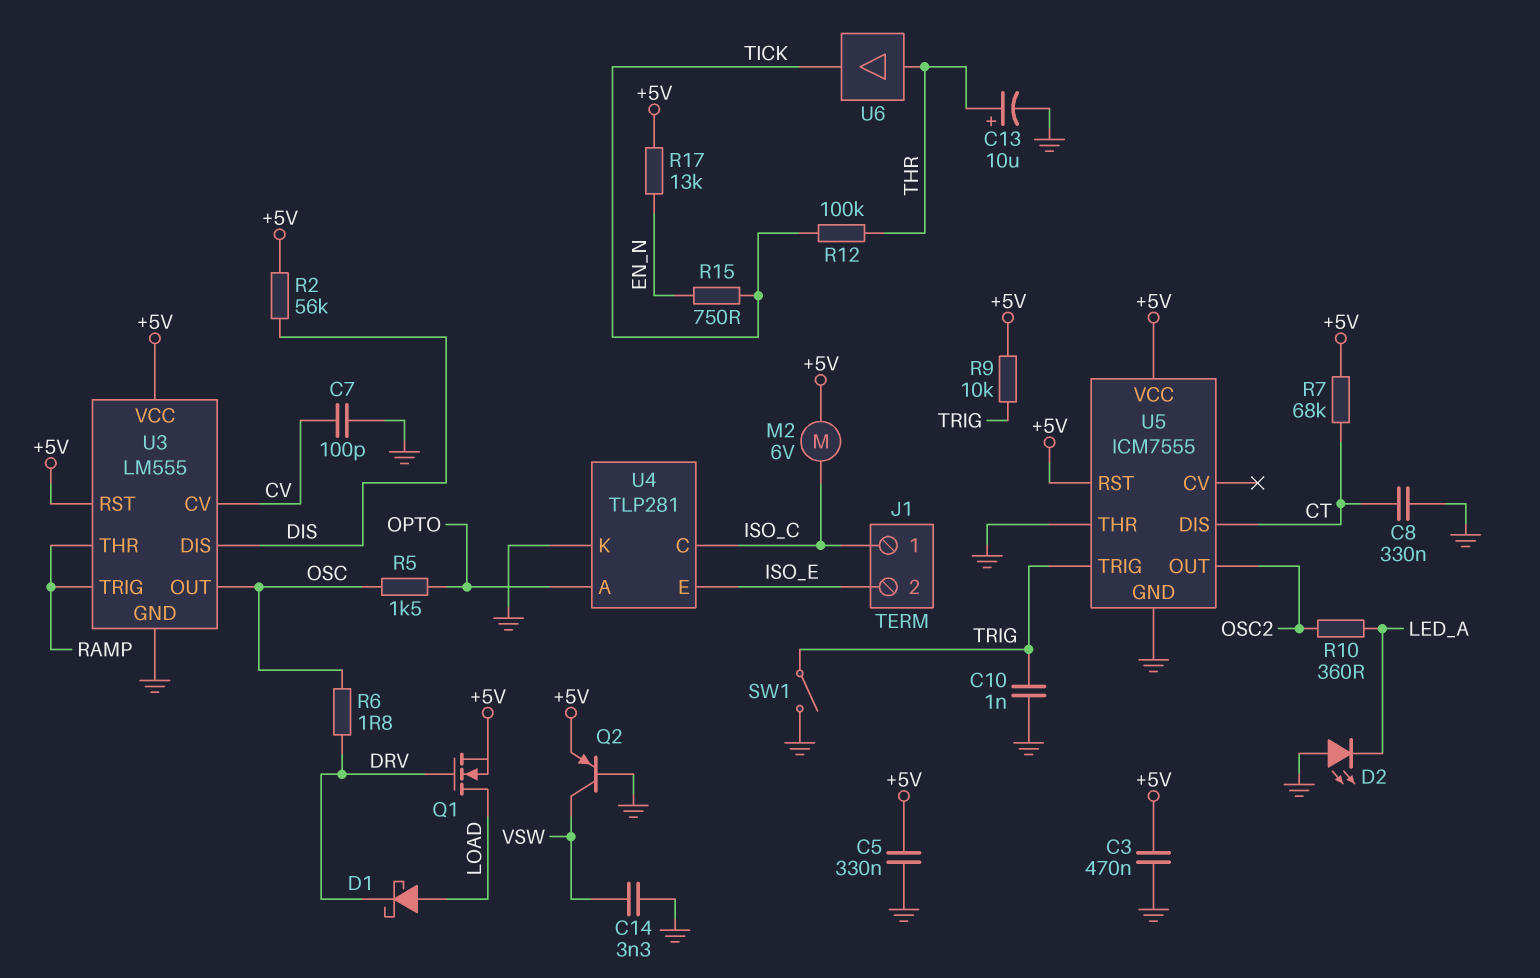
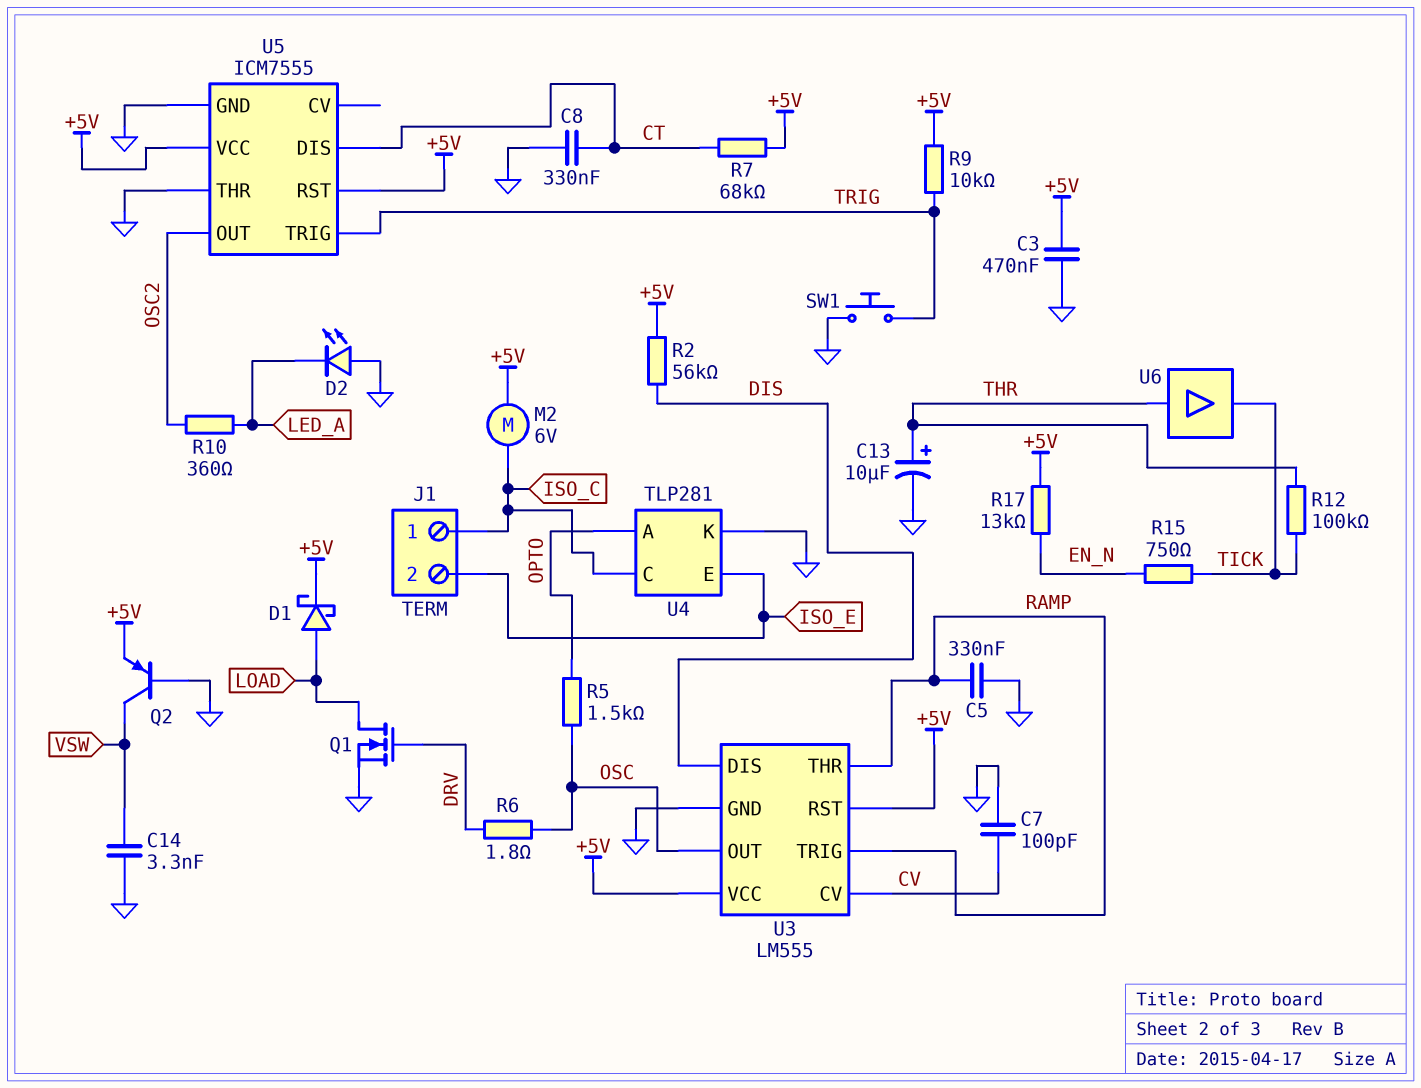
C5: 330nF (+5V, GND) -> 330nF (GND, RAMP)
C10: 1nF (GND, TRIG) -> none
D1: schottky (A LOAD, K DRV) -> schottky (A LOAD, K +5V)
Q1: NMOS (G DRV, D LOAD, S +5V) -> NMOS (G DRV, D LOAD, S GND)
SW1: switch (GND, TRIG) -> button (GND, TRIG)

